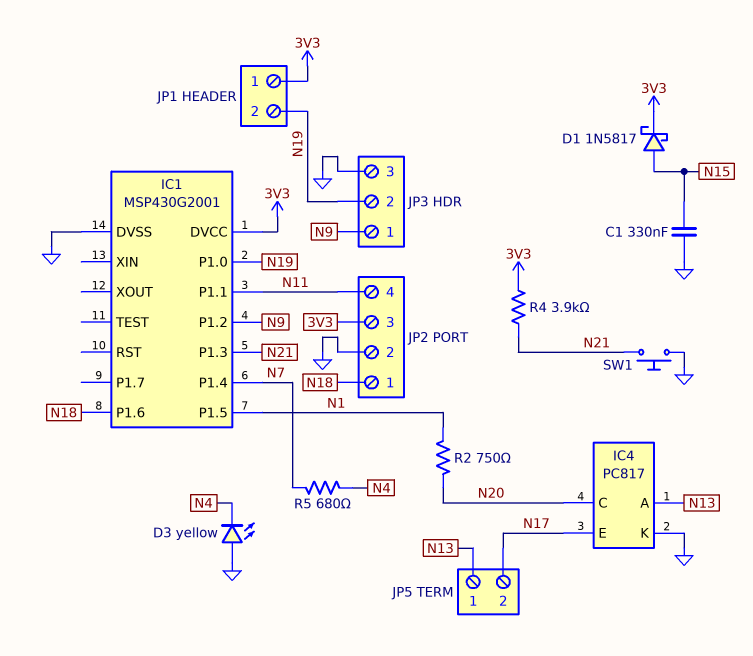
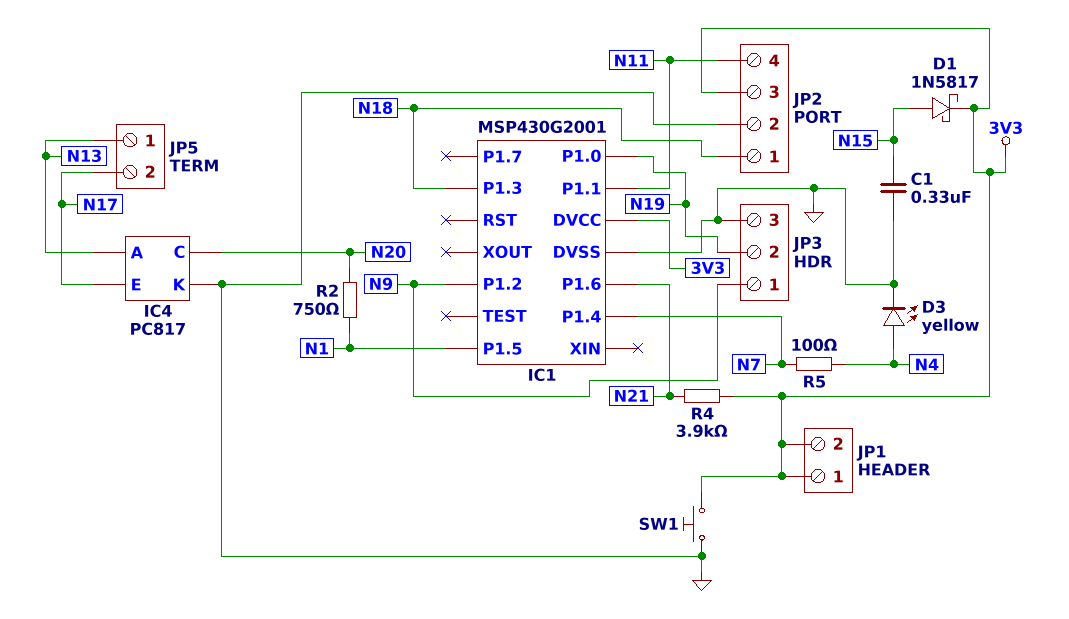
D3: LED yellow (A GND, K N4) -> LED yellow (A N4, K GND)
IC1 pin P1.3: N21 -> N18
IC1 pin P1.6: N18 -> N21
JP1 pin 2: N19 -> 3V3
R5: 680 (N4, N7) -> 100 (N4, N7)
SW1: button (GND, N21) -> button (3V3, GND)

